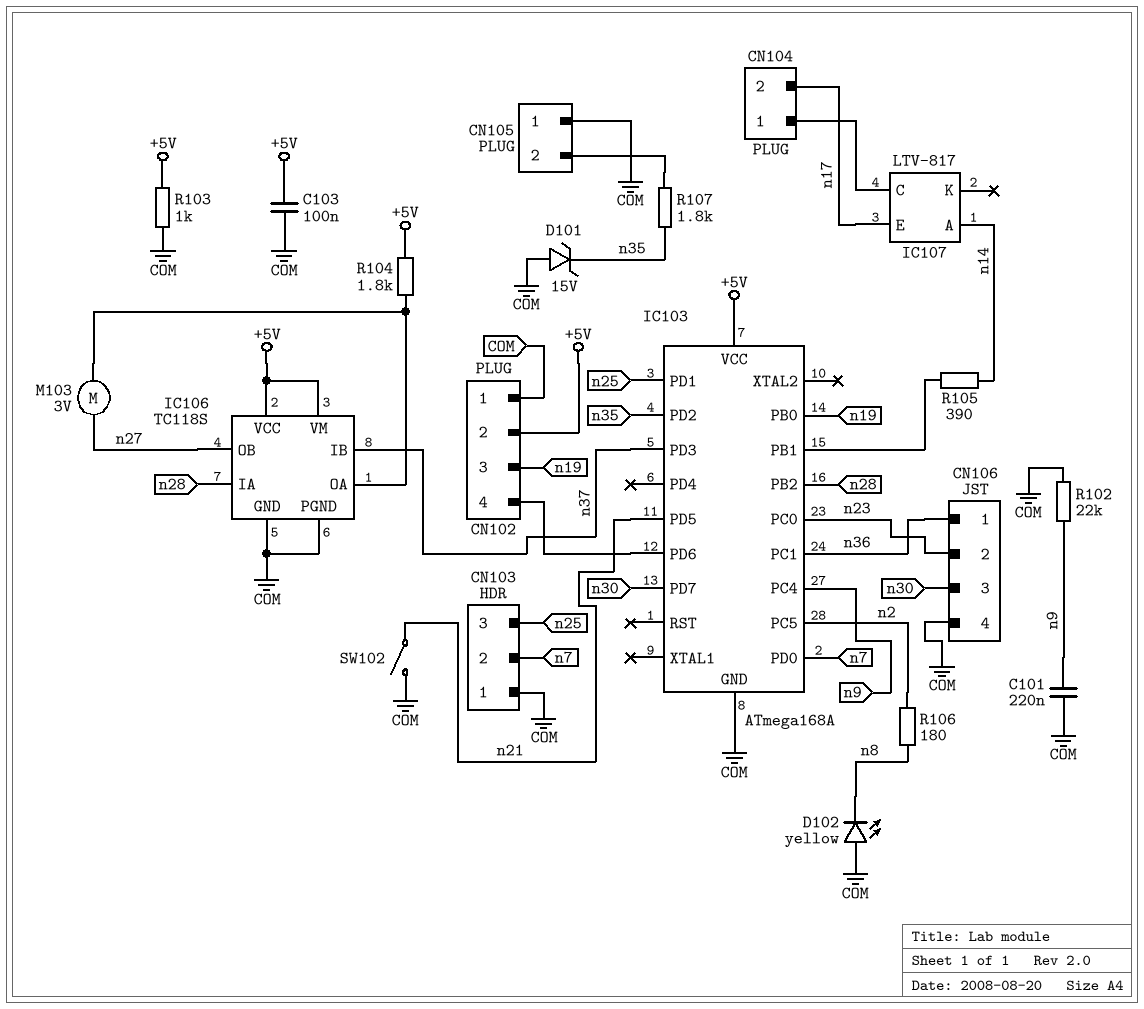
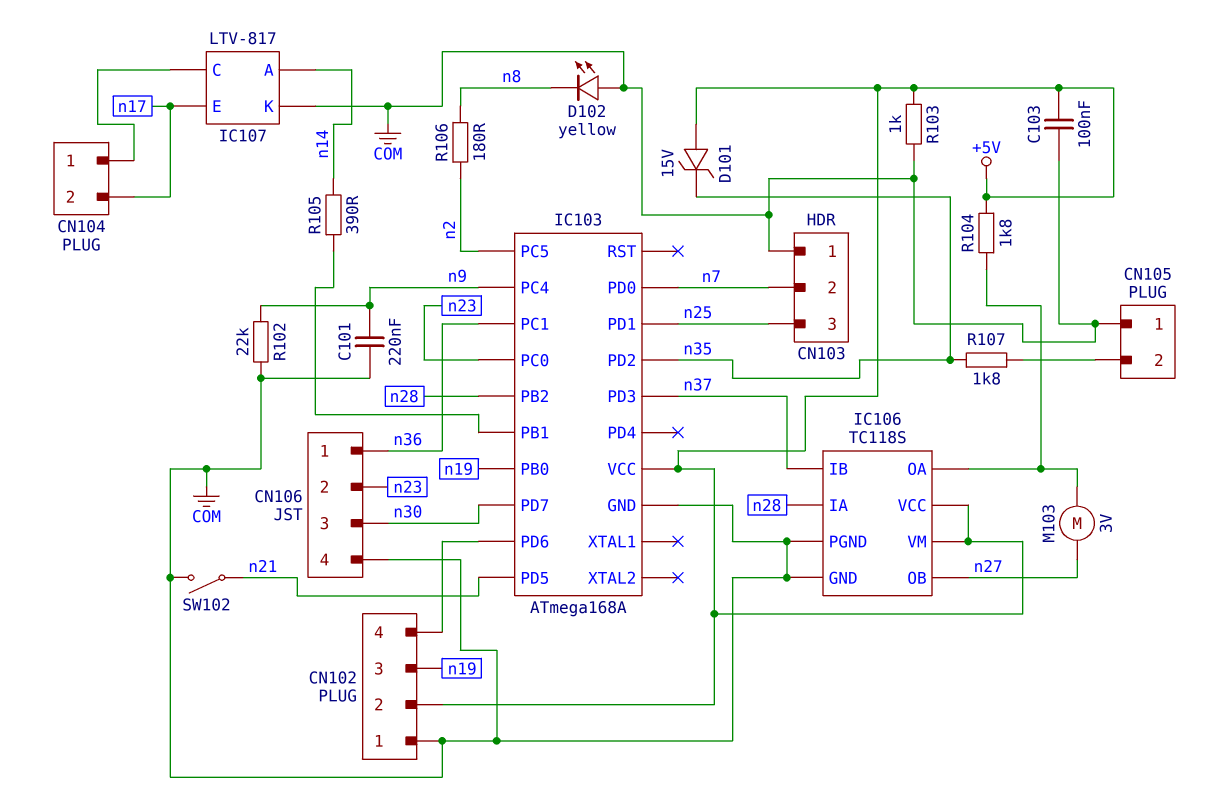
D101: zener 15V (A COM, K n35) -> zener 15V (A +5V, K n35)
IC107 pin K: none -> COM

